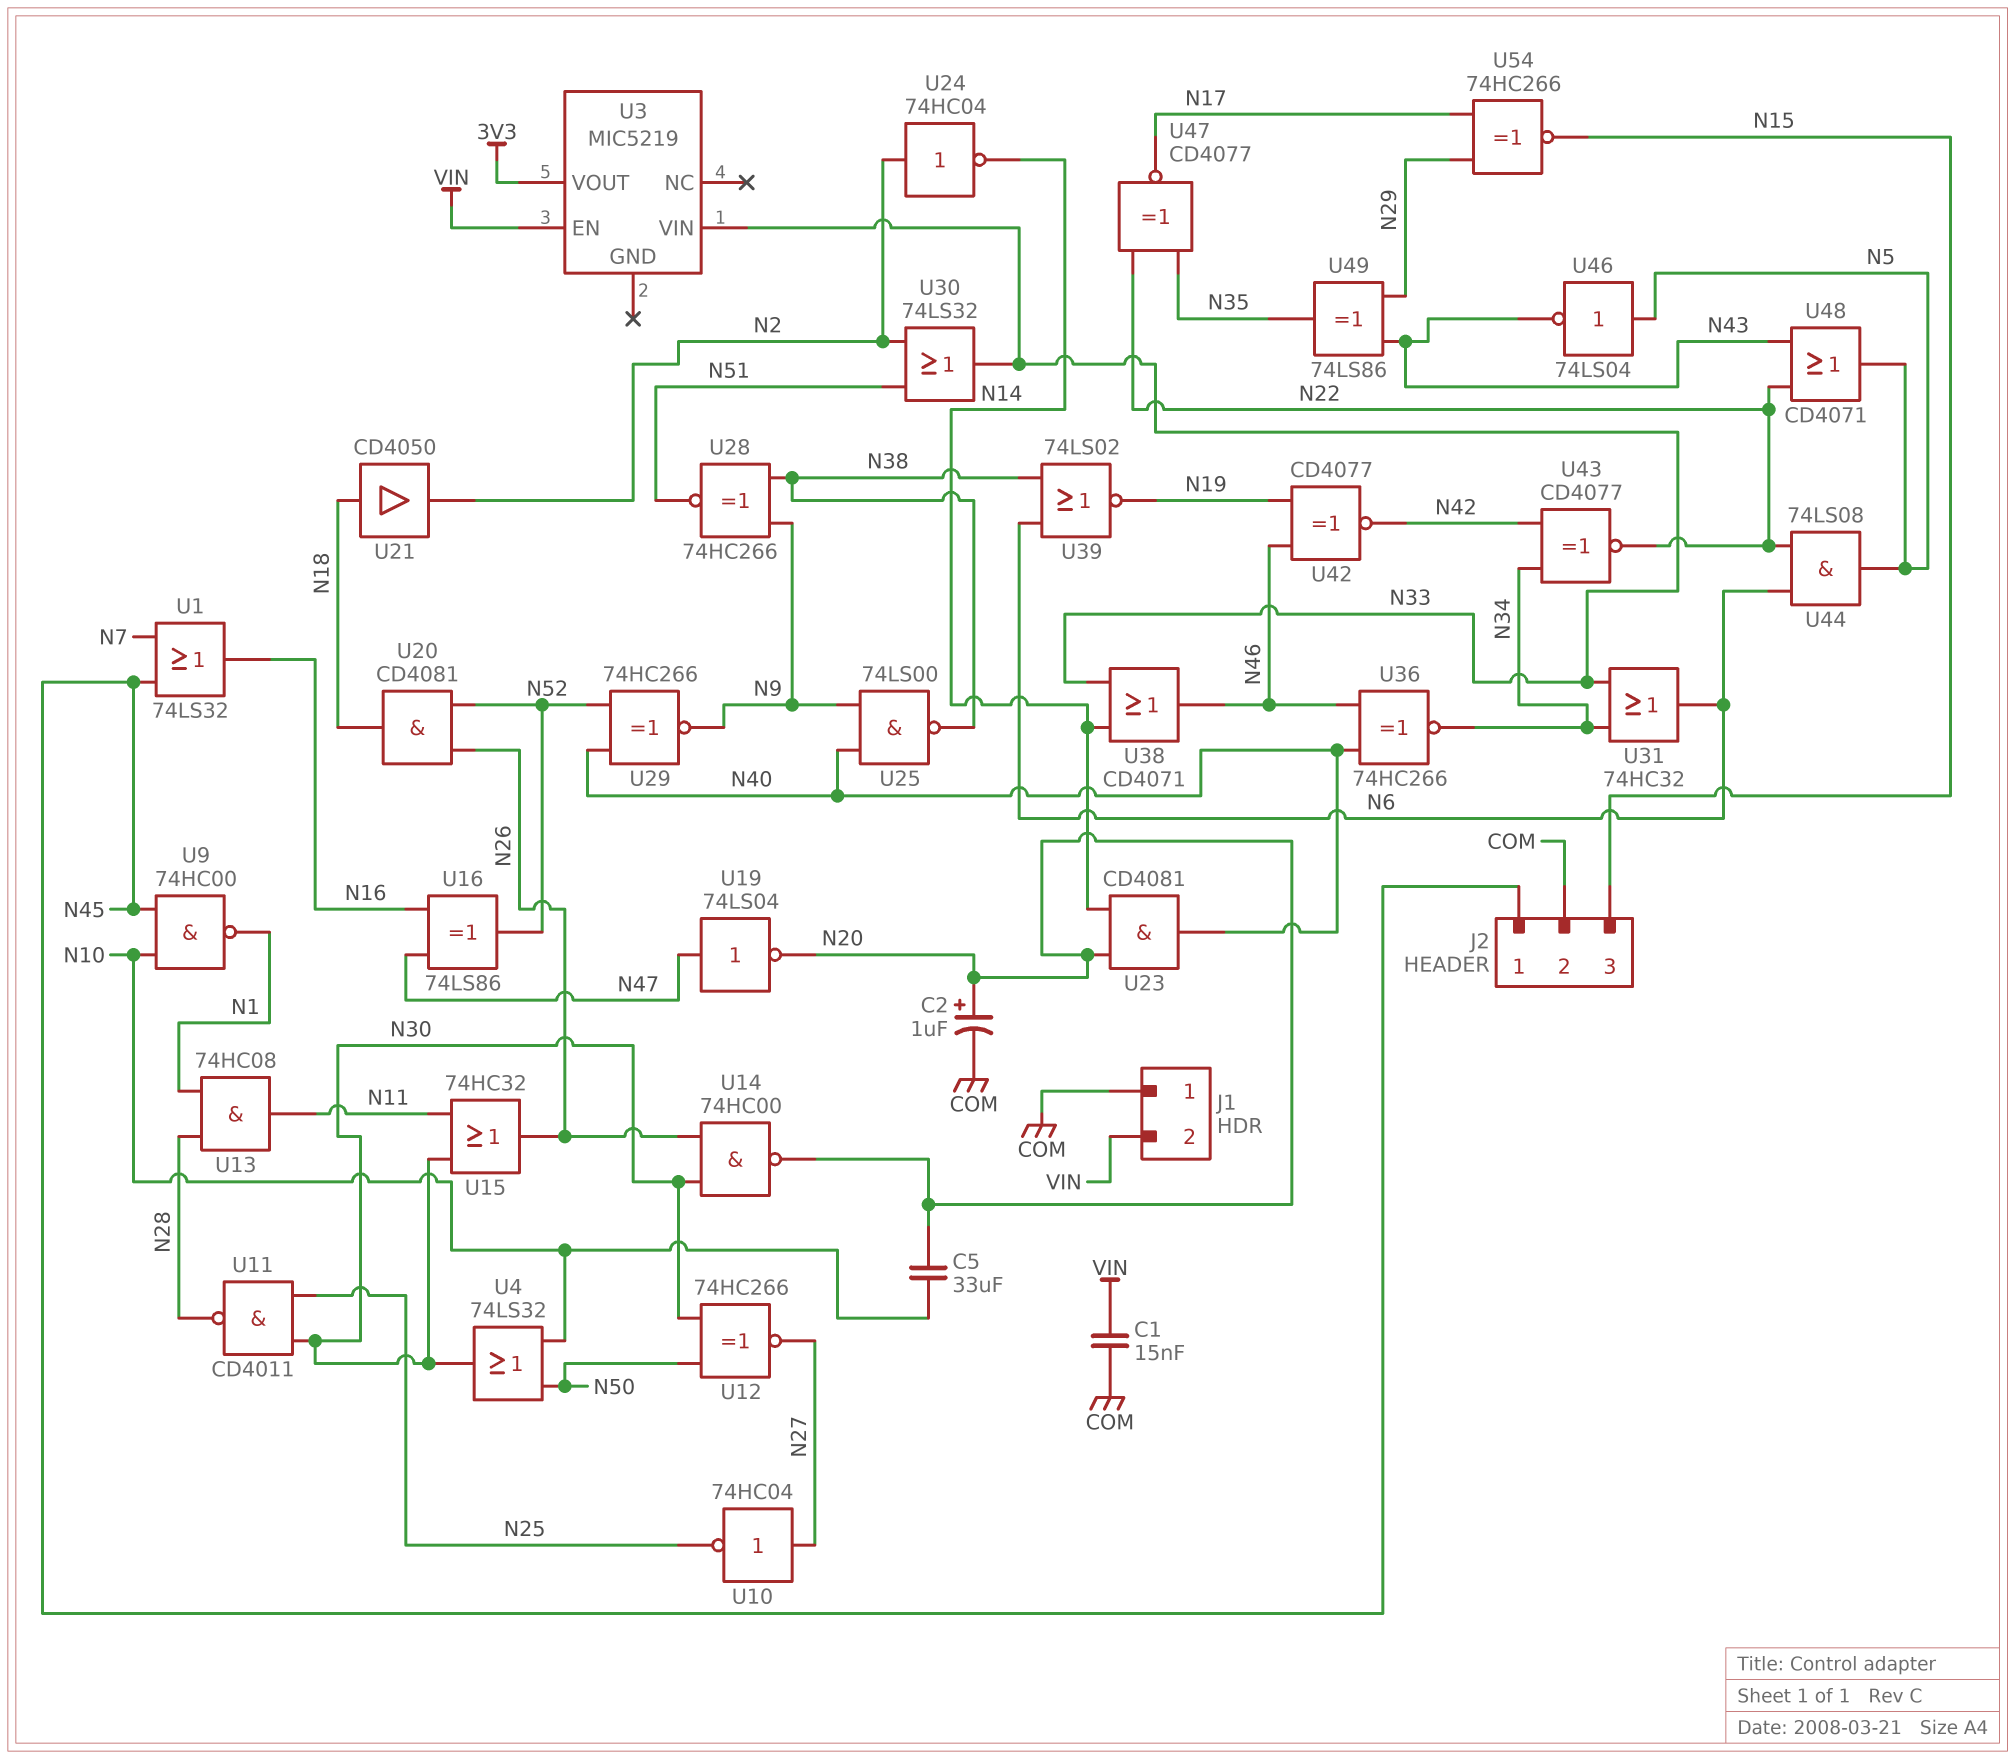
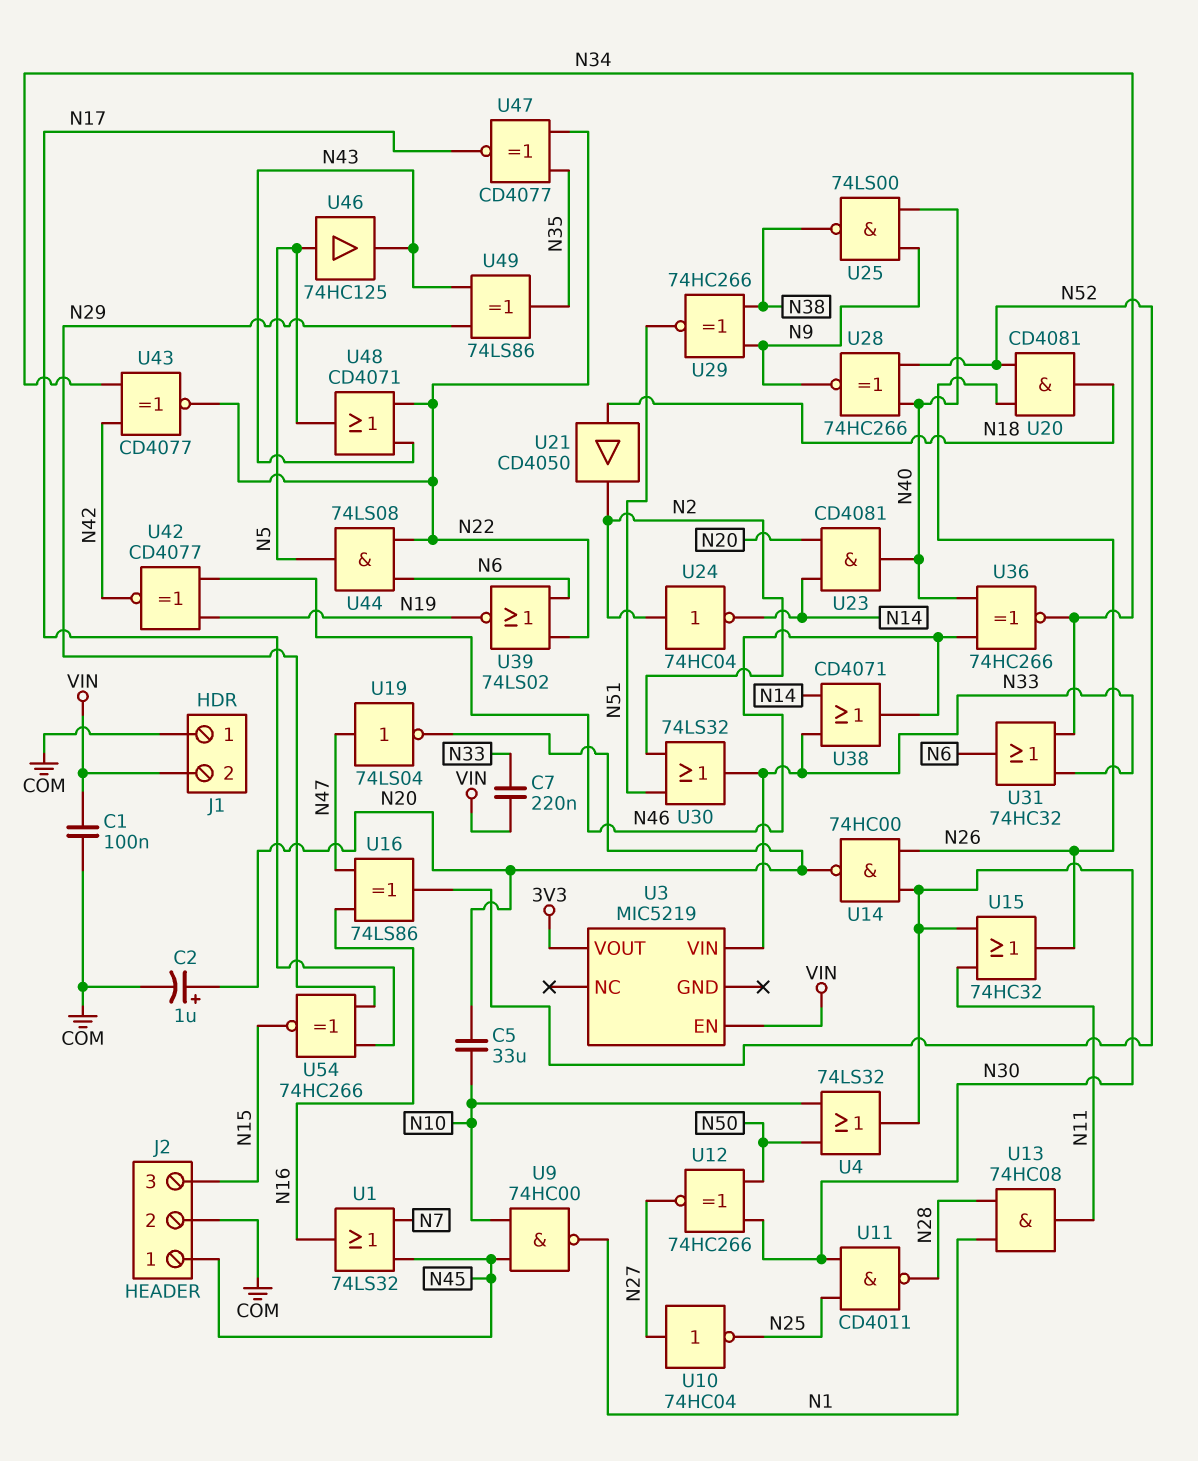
C1: 15nF (COM, VIN) -> 100nF (COM, VIN)
C7: none -> 220nF (N33, VIN)
U28: XNOR 74HC266 (in N9, in N38, out N51) -> XNOR 74HC266 (in N40, in N52, out N9)
U29: XNOR 74HC266 (in N40, in N52, out N9) -> XNOR 74HC266 (in N9, in N38, out N51)
U39: NOR 74LS02 (in N6, in N38, out N19) -> NOR 74LS02 (in N6, in N22, out N19)
U46: NOT 74LS04 (in N5, out N43) -> buffer 74HC125 (in N5, out N43)

